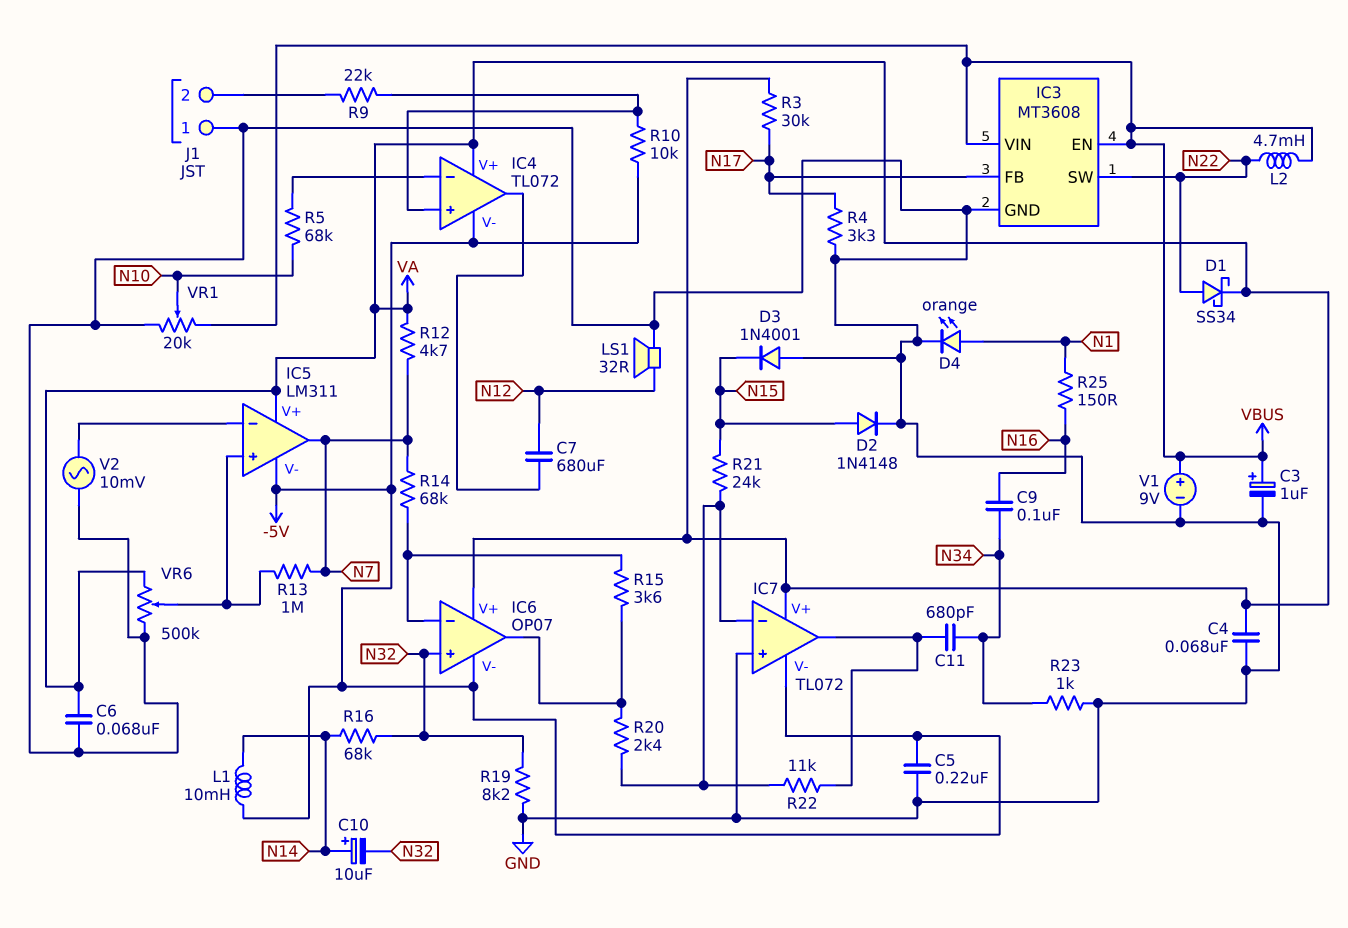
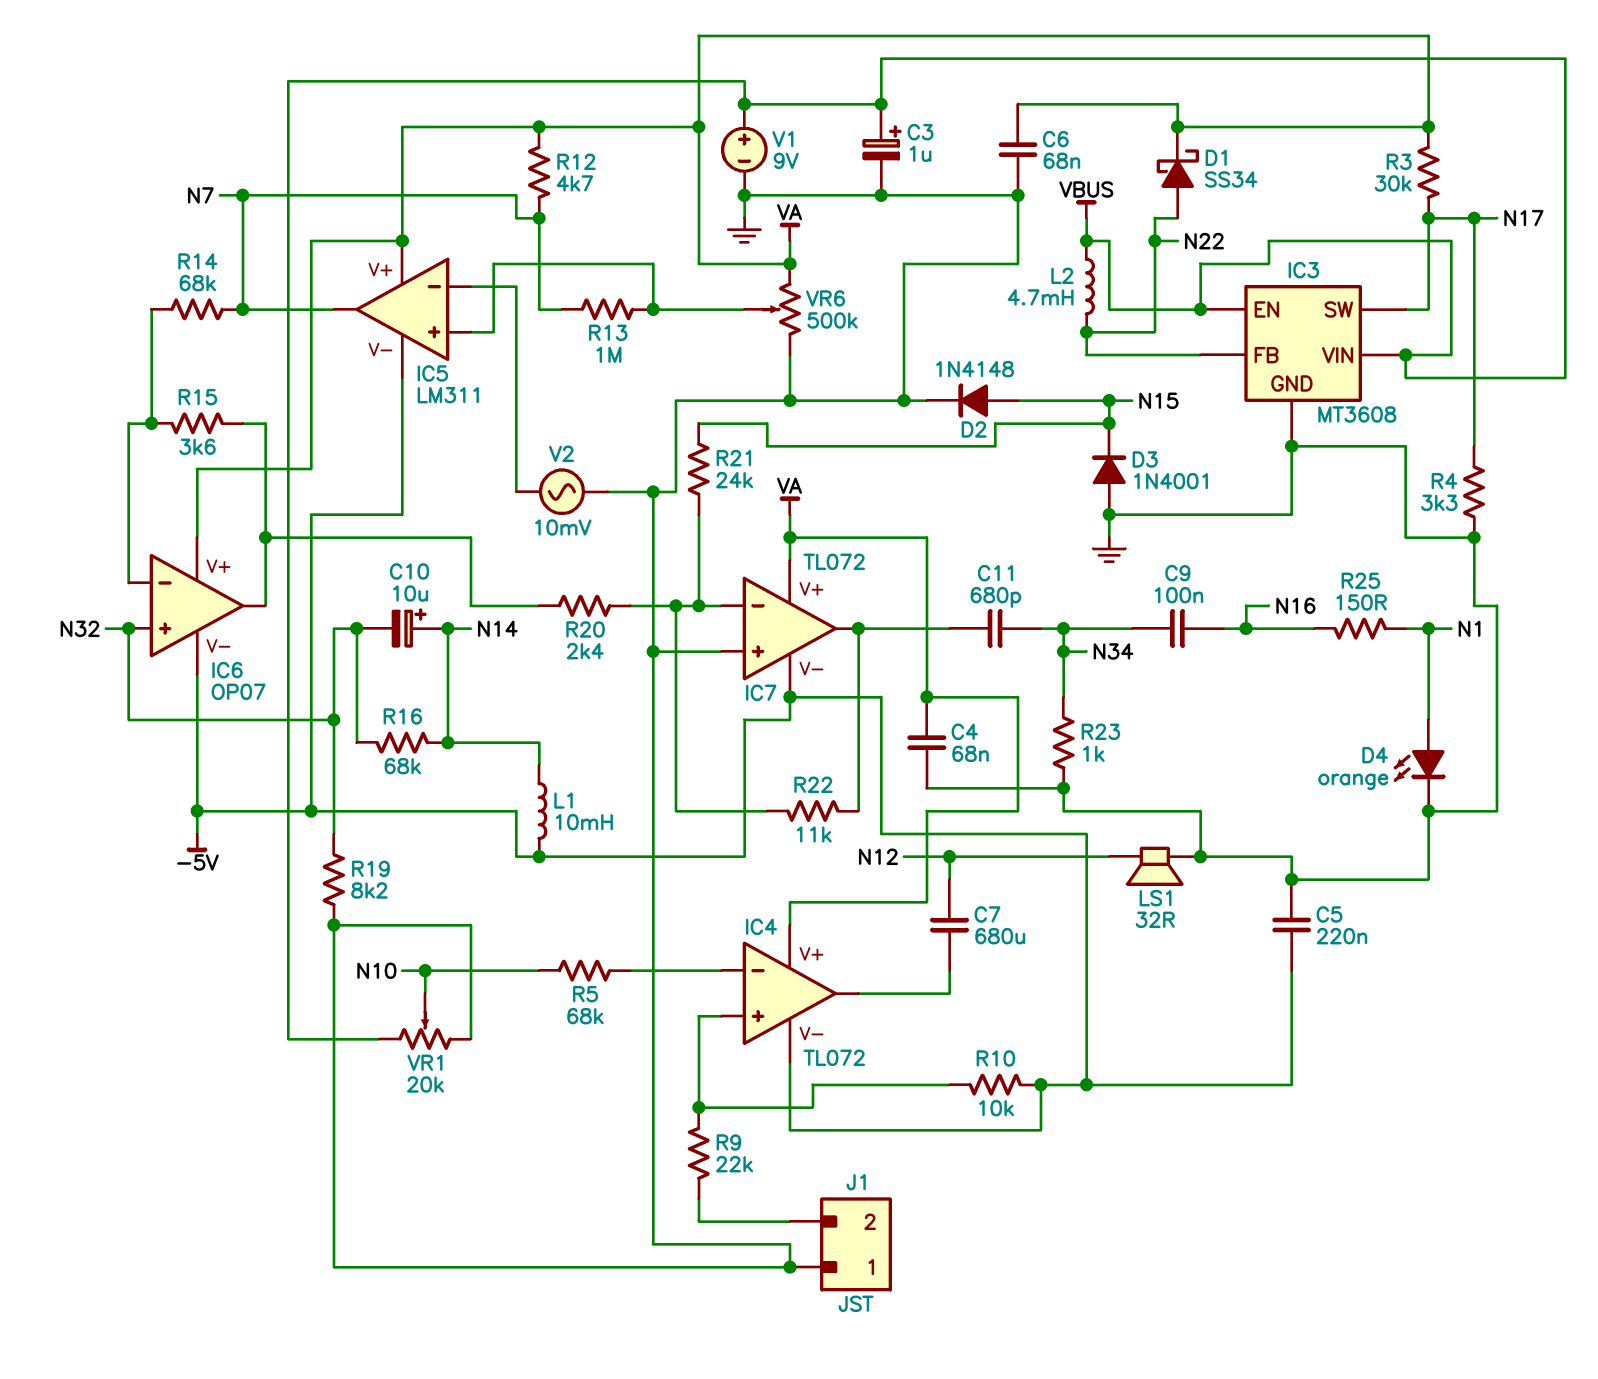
IC3 pin FB: N17 -> N22
IC3 pin SW: N22 -> N17

